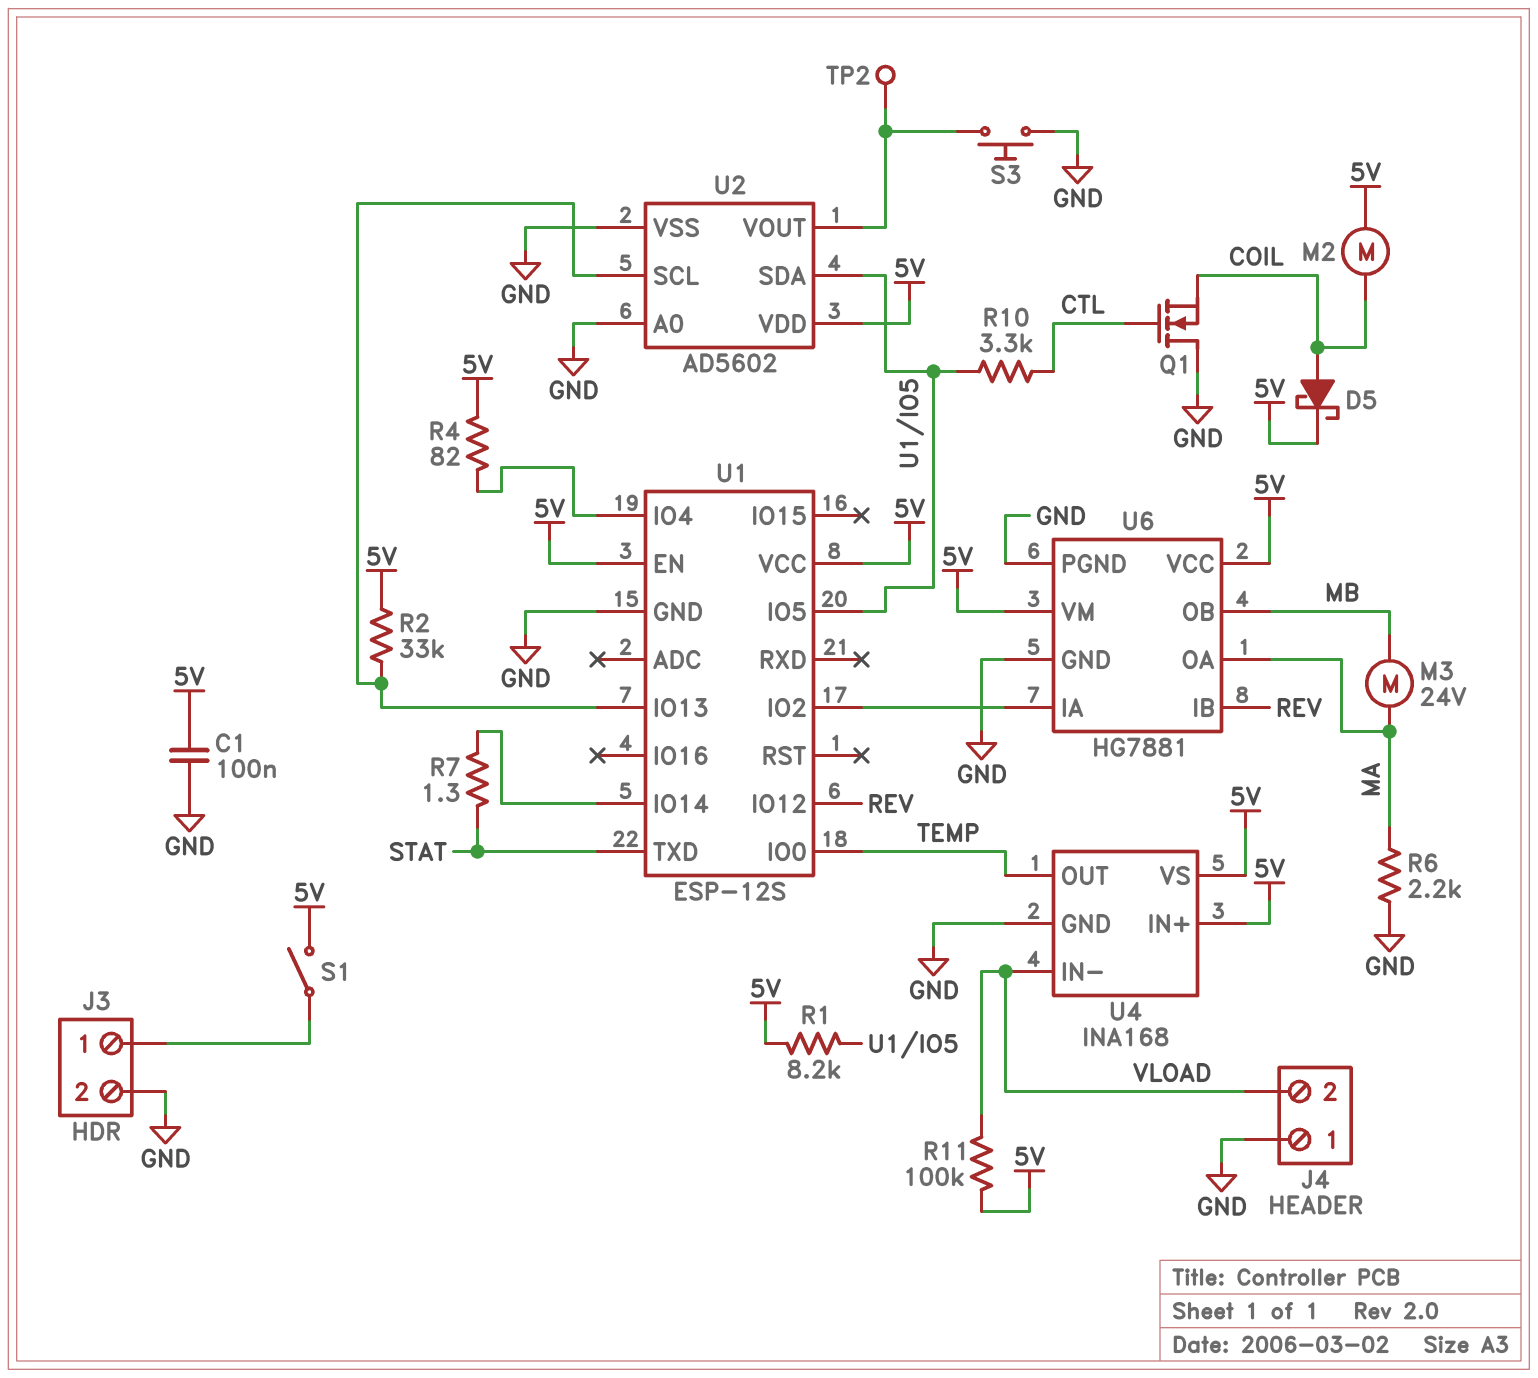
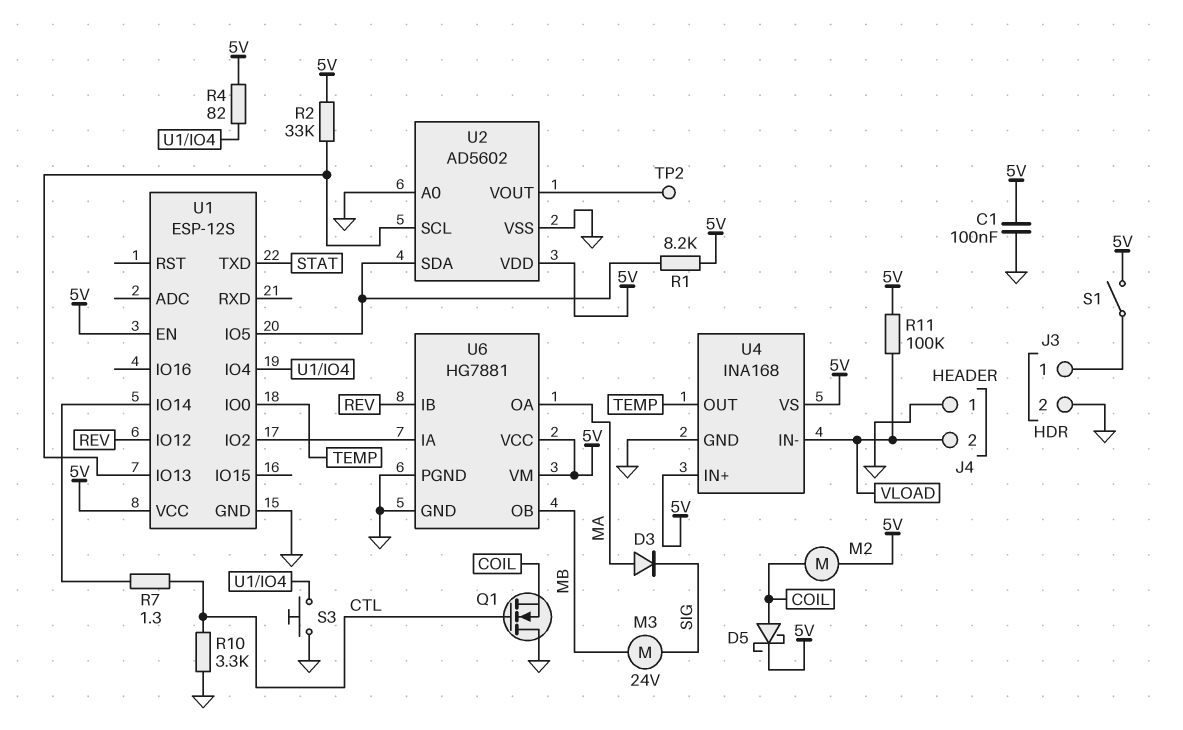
D3: none -> diode (A MA, K SIG)
M3: motor 24V (MA, MB) -> motor 24V (MB, SIG)
R6: 2.2k (GND, MA) -> none
R7: 1.3 (STAT, U1/IO14) -> 1.3 (CTL, U1/IO14)
R10: 3.3k (CTL, U1/IO5) -> 3.3k (CTL, GND)
S3: button (GND, U2/VOUT) -> button (GND, U1/IO4)

